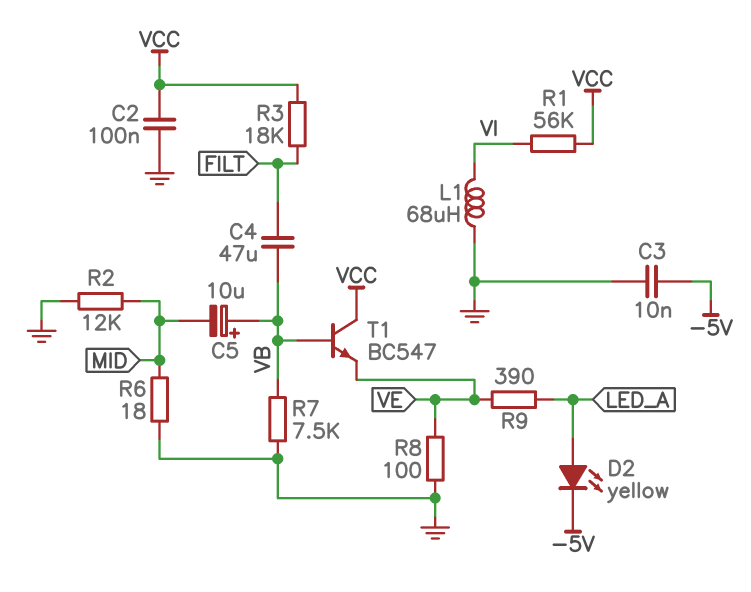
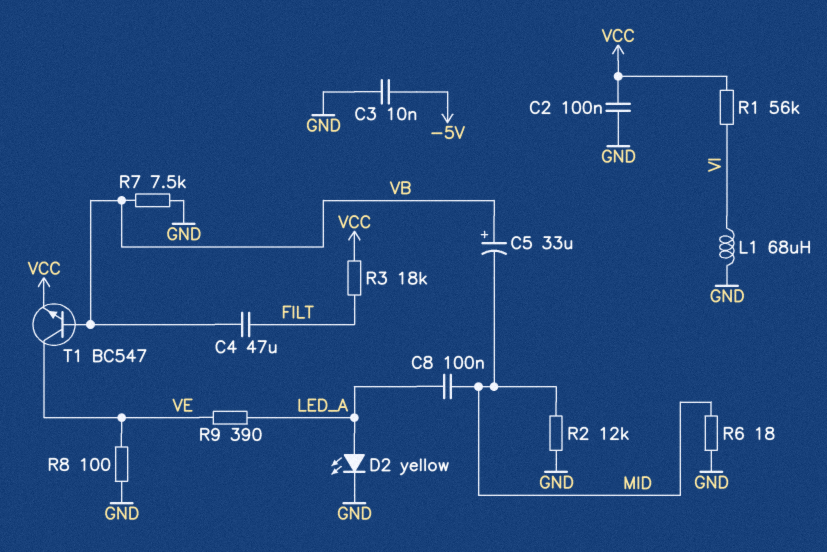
C5: 10uF (plus VB, minus MID) -> 33uF (plus VB, minus MID)
C8: none -> 100nF (LED_A, MID)
D2: LED yellow (A LED_A, K -5V) -> LED yellow (A LED_A, K GND)
T1: NPN BC547 (B VB, C VCC, E VE) -> NPN BC547 (B VB, C VE, E VCC)

